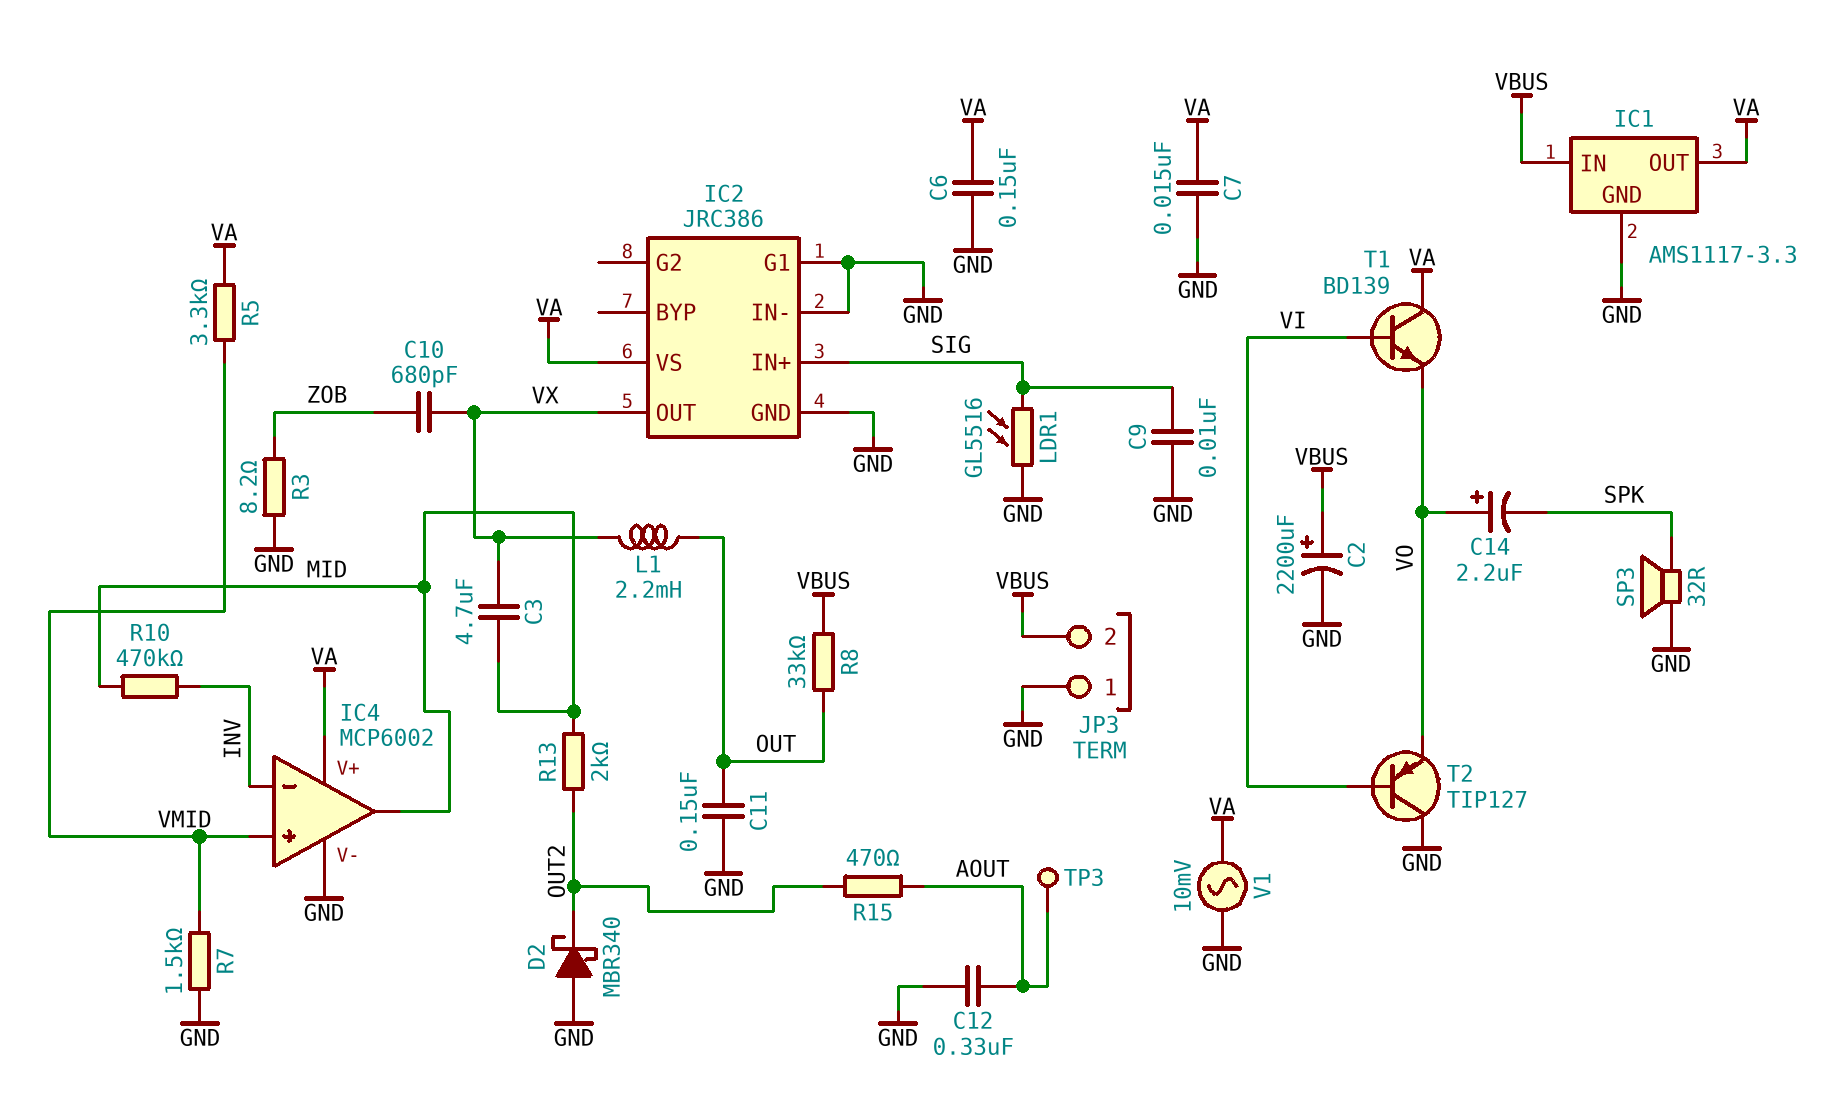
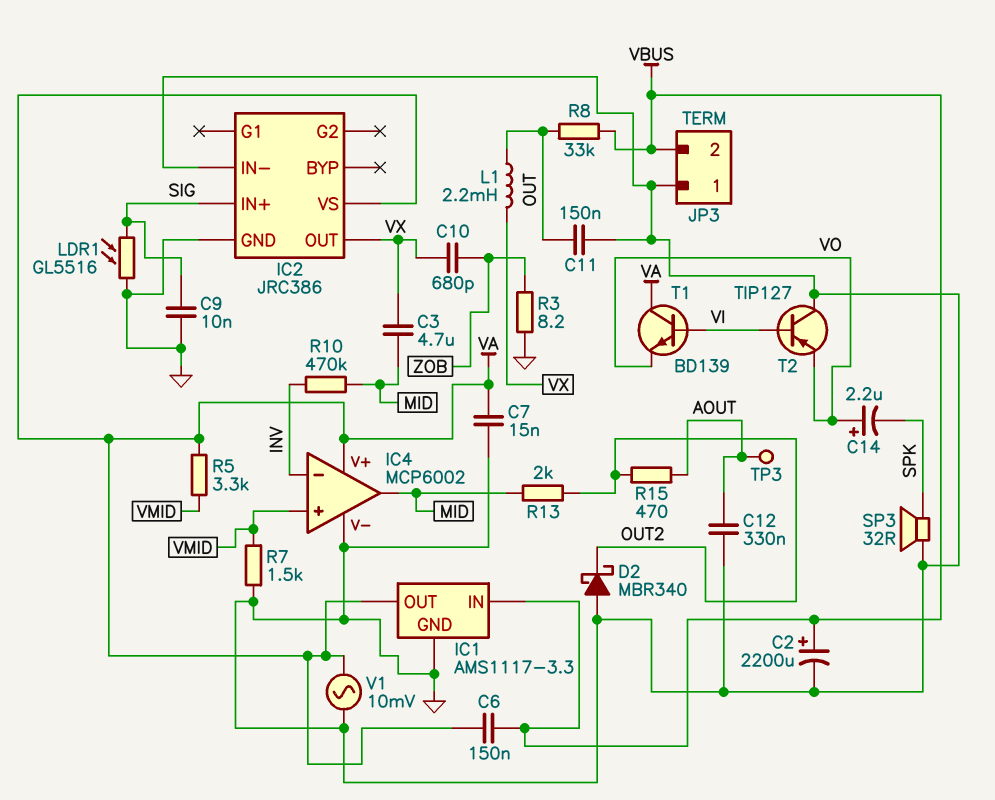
C6: 150nF (GND, VA) -> 150nF (VA, VBUS)
IC2 pin G1: GND -> none

